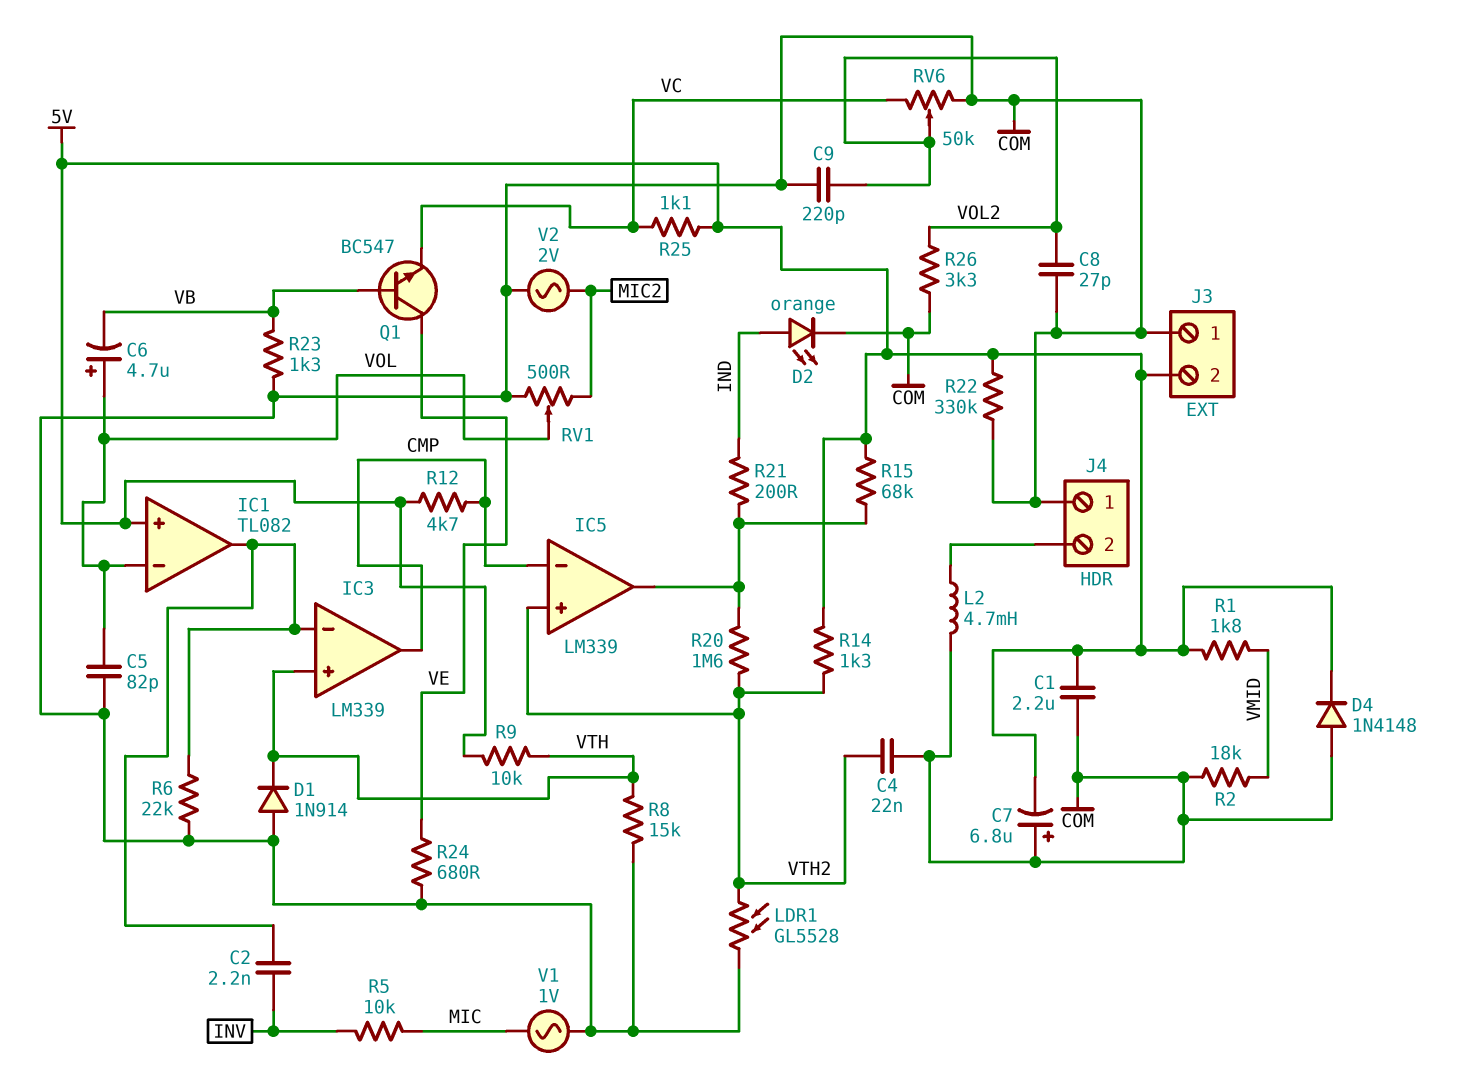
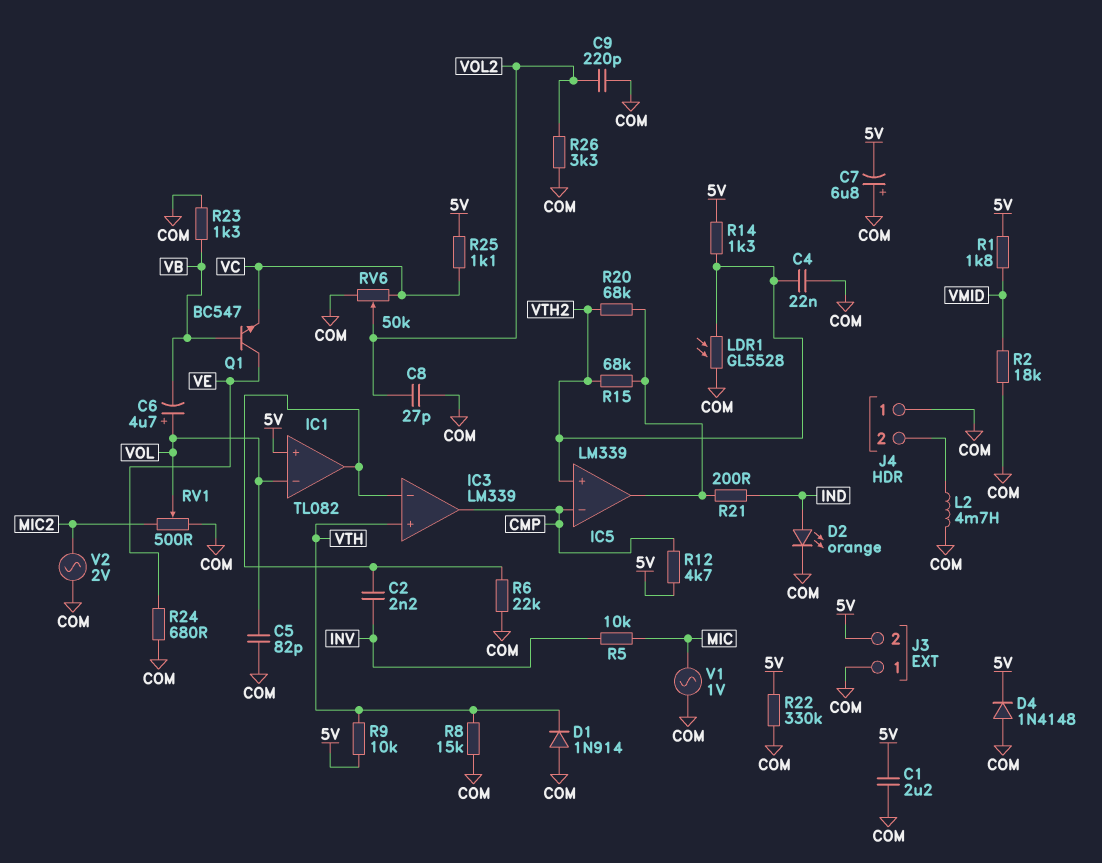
R15: 68k (5V, IC5/out) -> 68k (IC5/out, VTH2)
R20: 1.6M (IC5/out, VTH2) -> 68k (IC5/out, VTH2)

